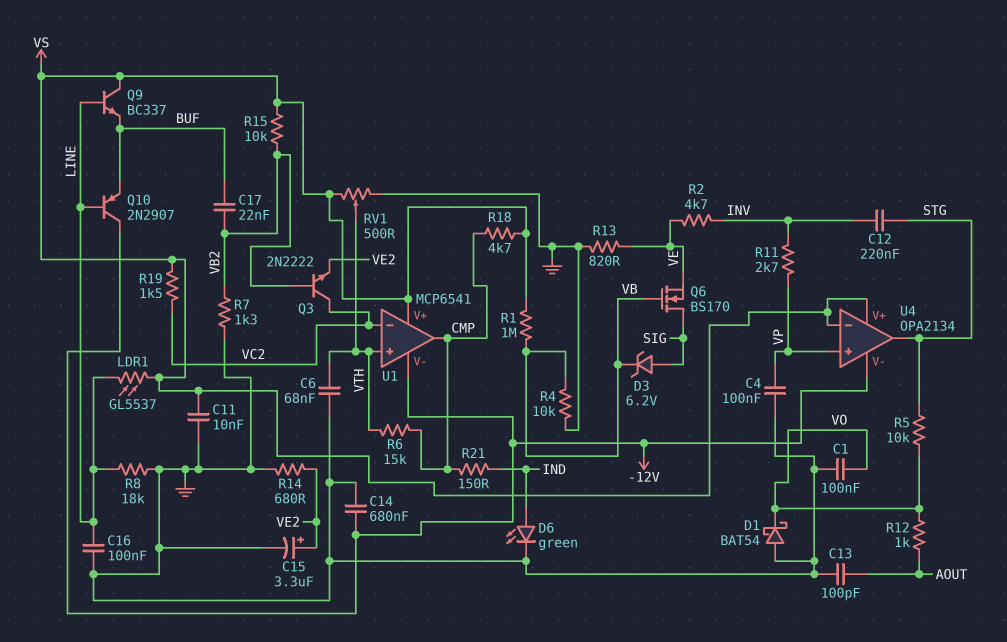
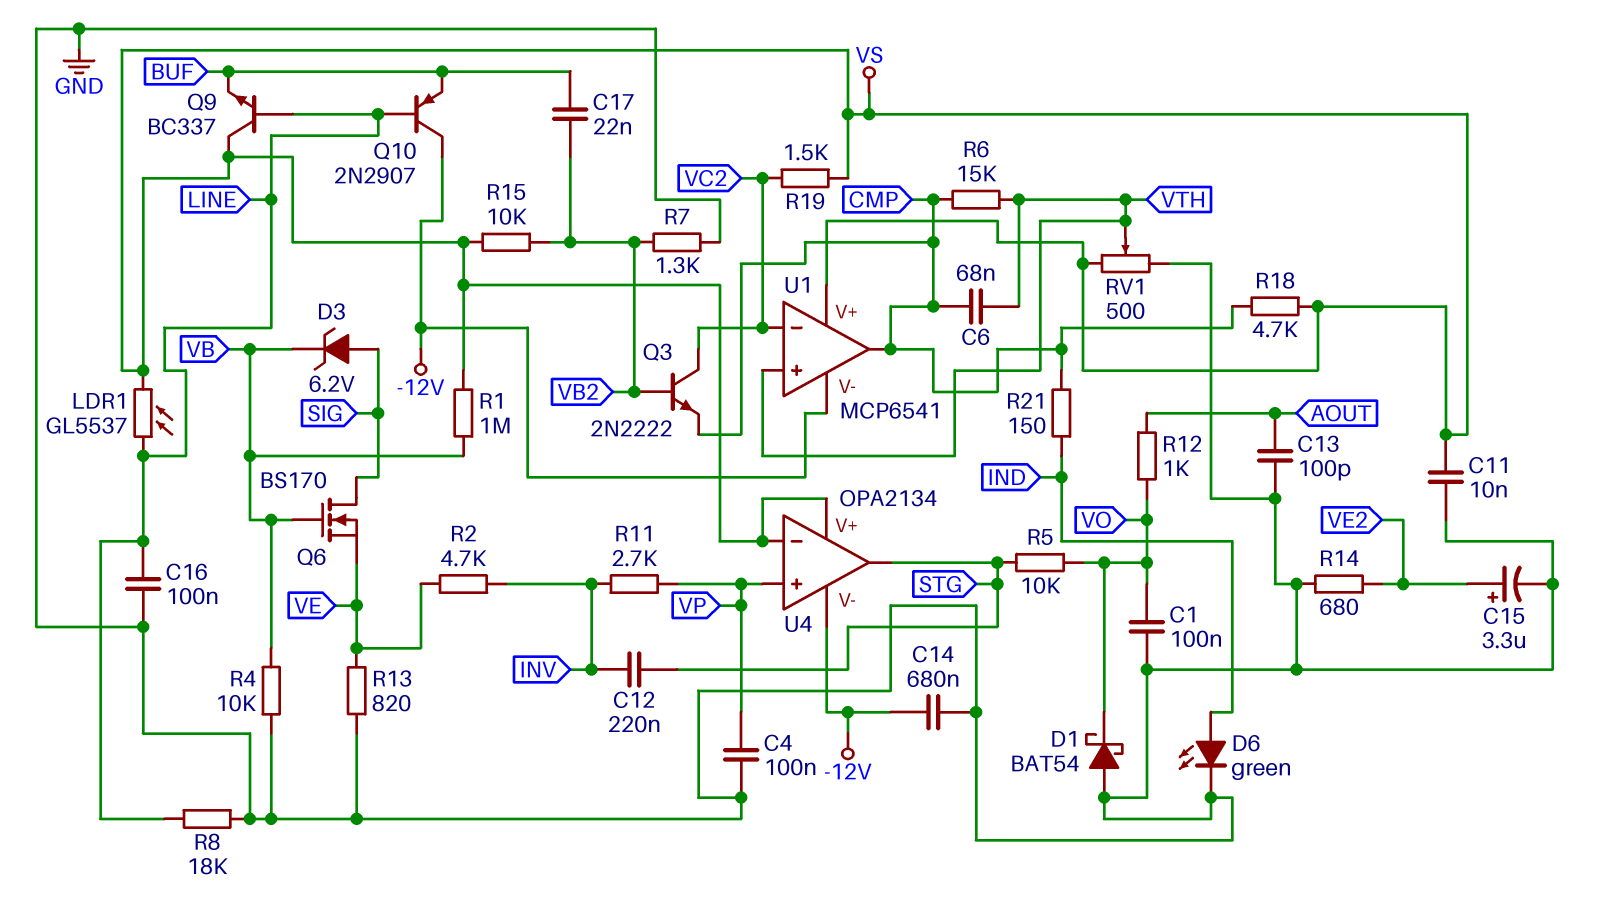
C6: 68nF (GND, VTH) -> 68nF (CMP, VTH)
Q3: NPN 2N2222 (B VB2, C VC2, E VE2) -> NPN 2N2222 (B VB2, C VC2, E CMP)

